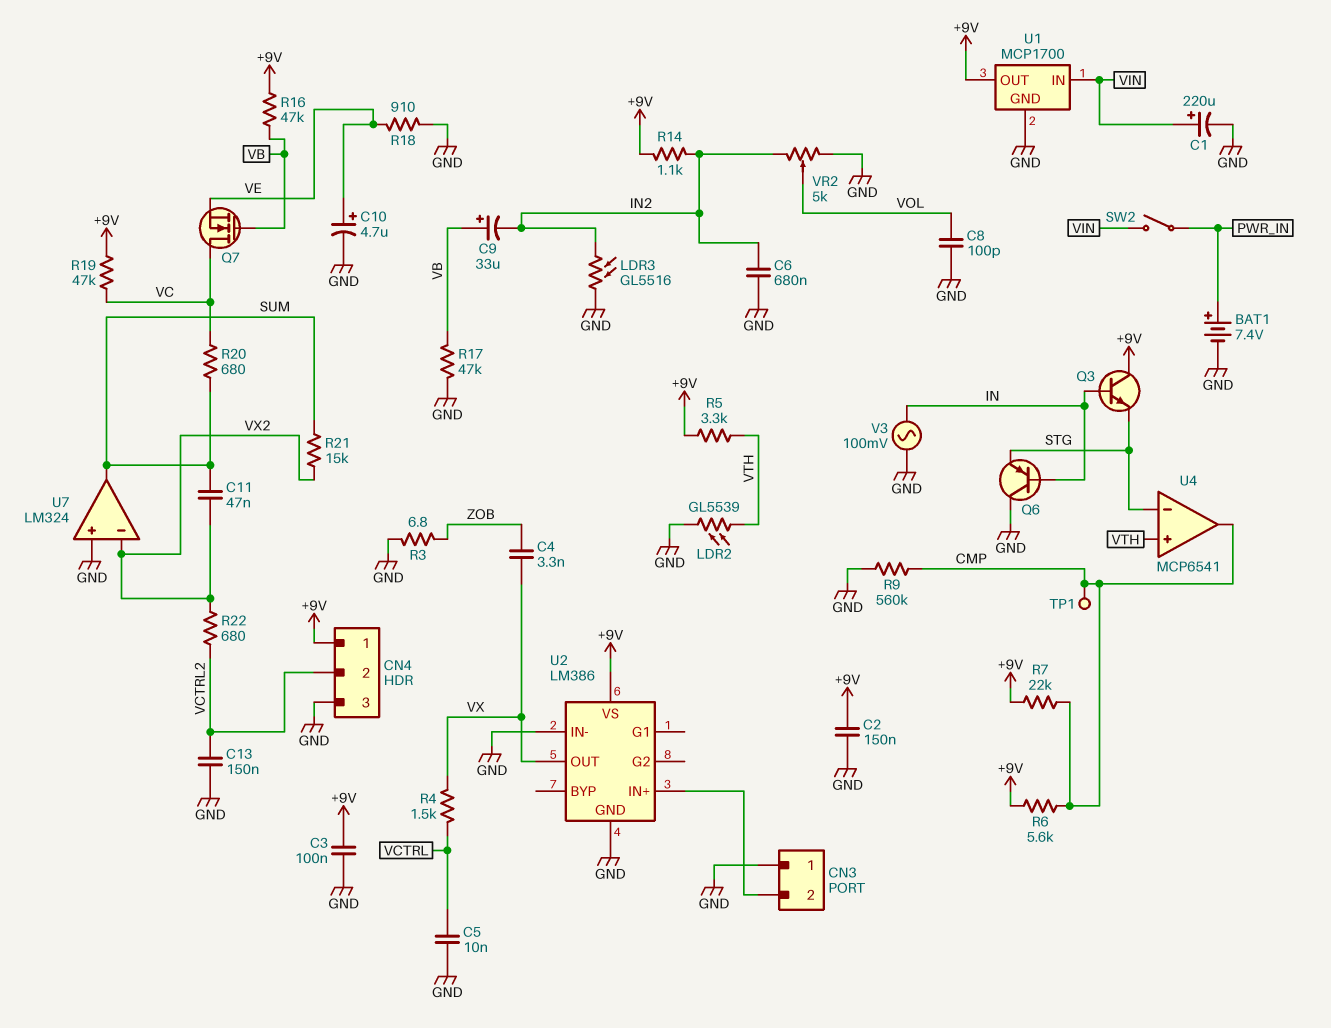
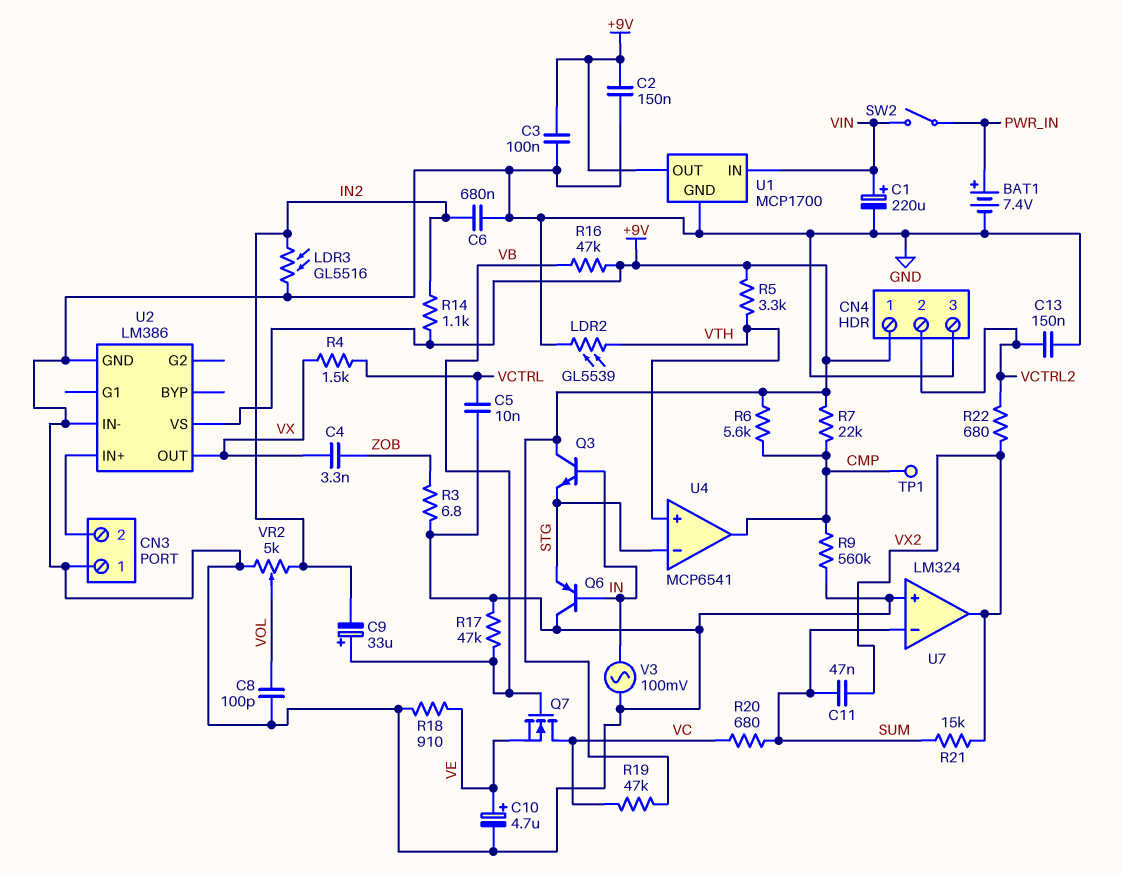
U7 pin in-: VX2 -> SUM
U7 pin out: SUM -> VX2

